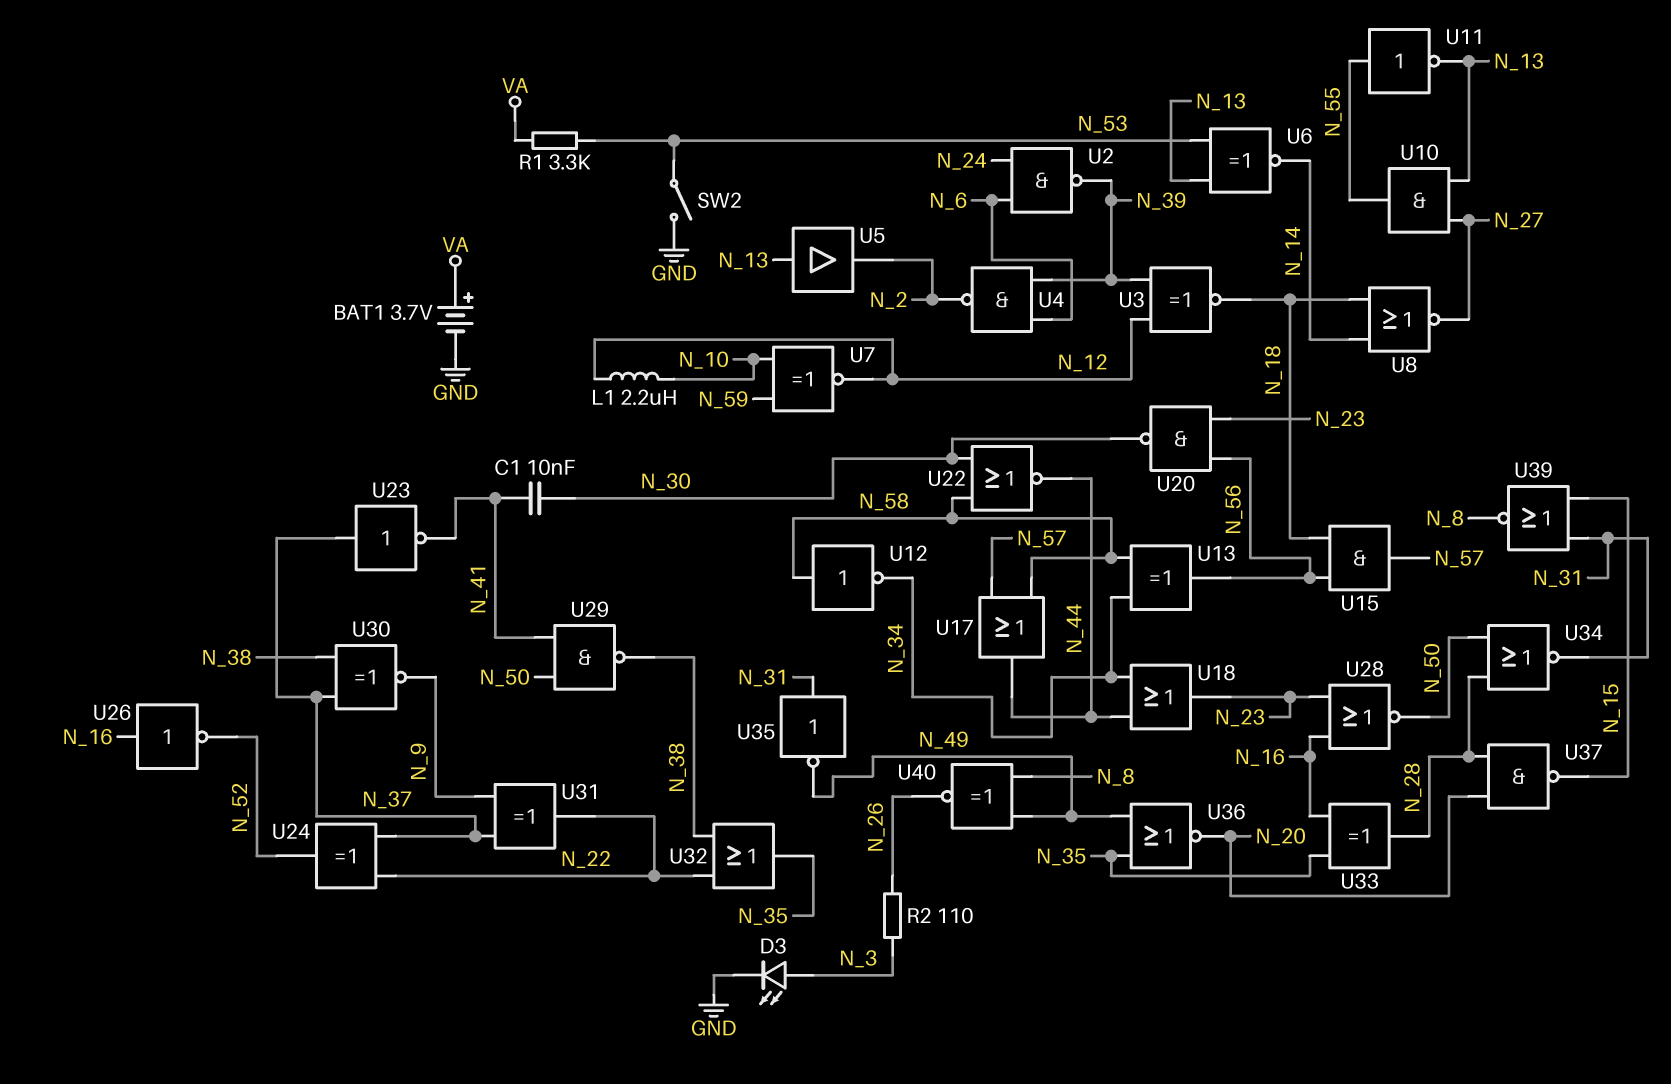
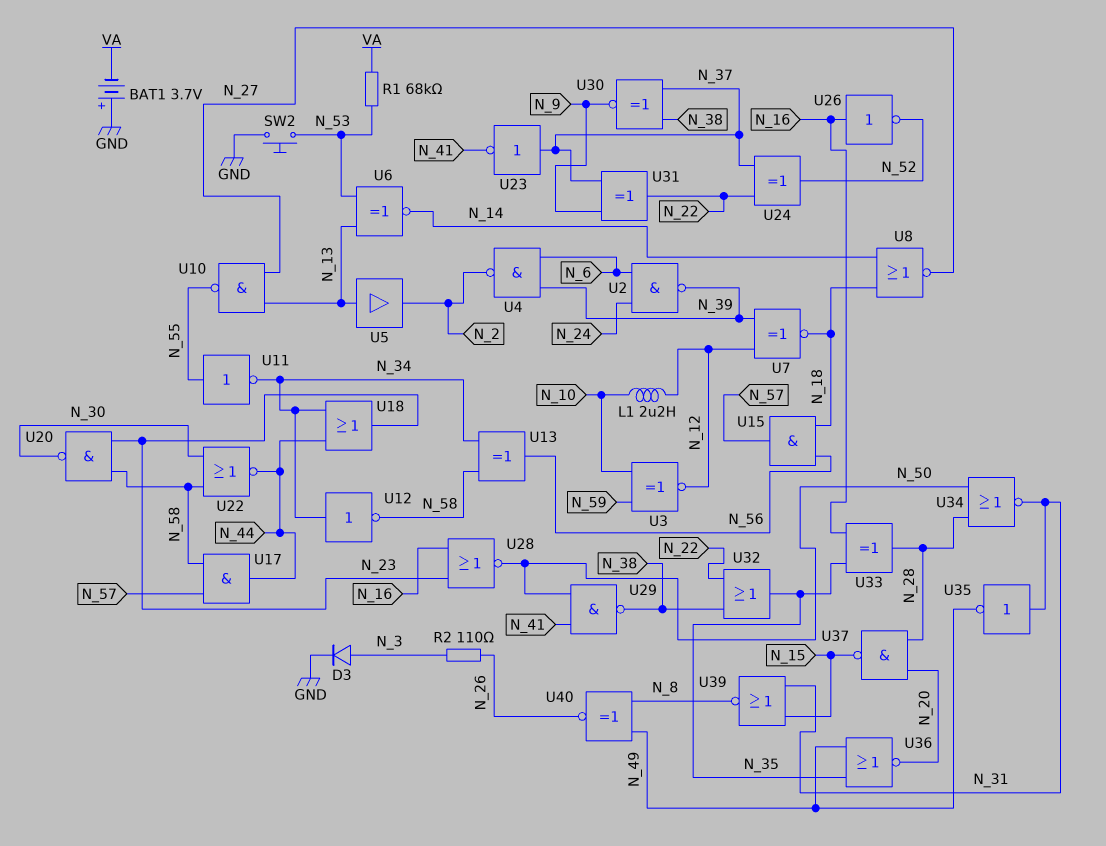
BAT1: 3.7V (plus VA, minus GND) -> 3.7V (plus GND, minus VA)
C1: 10nF (N_30, N_41) -> none
D3: LED (A N_3, K GND) -> diode (A N_3, K GND)
R1: 3.3k (N_53, VA) -> 68k (N_53, VA)
SW2: switch (GND, N_53) -> button (GND, N_53)
U3: XNOR (in N_12, in N_39, out N_18) -> XNOR (in N_10, in N_59, out N_12)
U7: XNOR (in N_10, in N_59, out N_12) -> XNOR (in N_12, in N_39, out N_18)
U10: AND (in N_13, in N_27, out N_55) -> NAND (in N_13, in N_27, out N_55)
U11: NOT (in N_55, out N_13) -> NOT (in N_55, out N_34)
U12: NOT (in N_58, out N_34) -> NOT (in N_34, out N_58)
U17: OR (in N_57, in N_58, out N_44) -> AND (in N_57, in N_58, out N_44)
U20: NAND (in N_23, in N_56, out N_30) -> NAND (in N_23, in N_58, out N_30)

